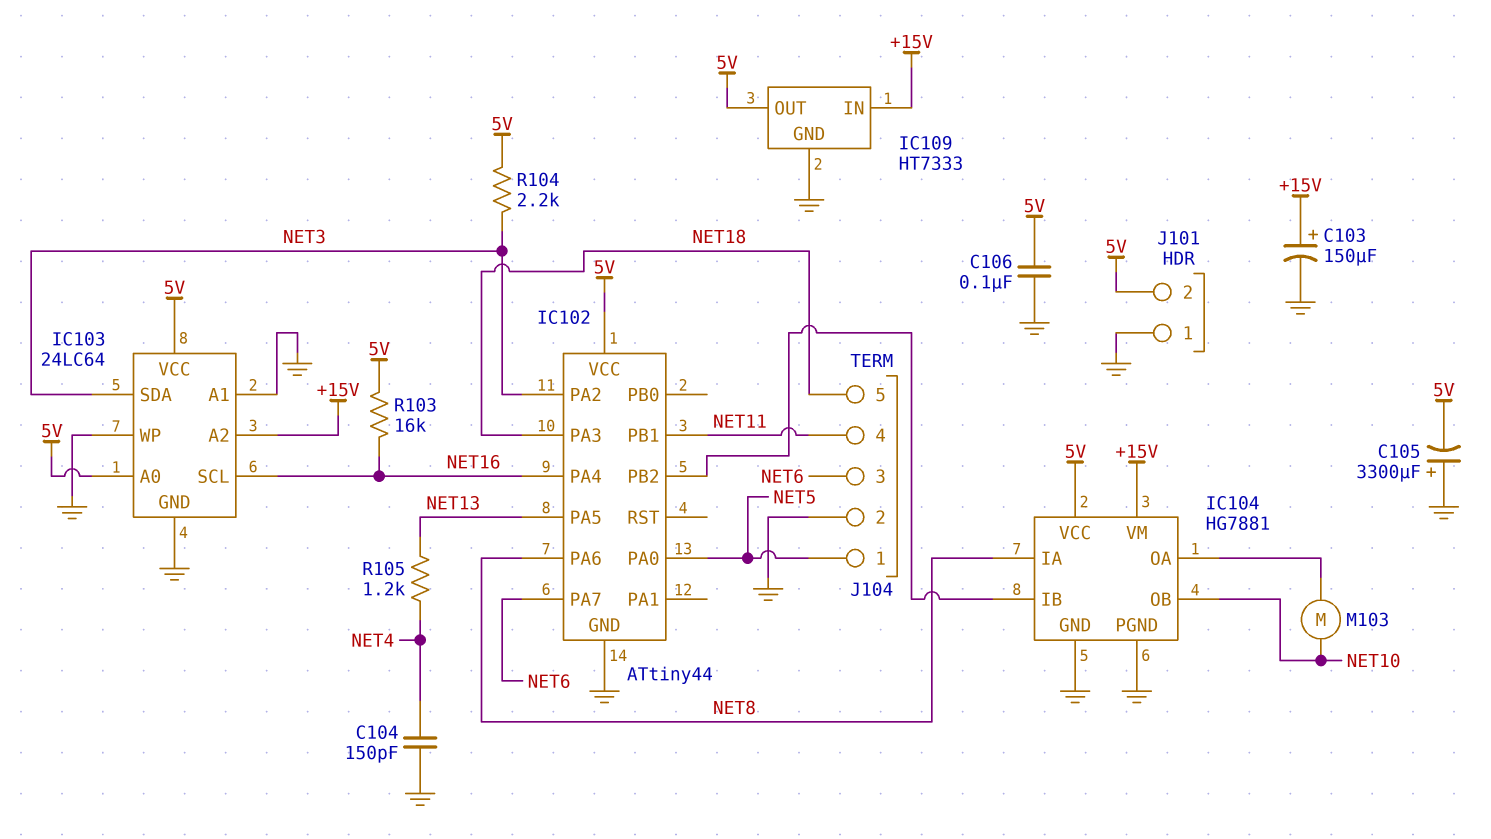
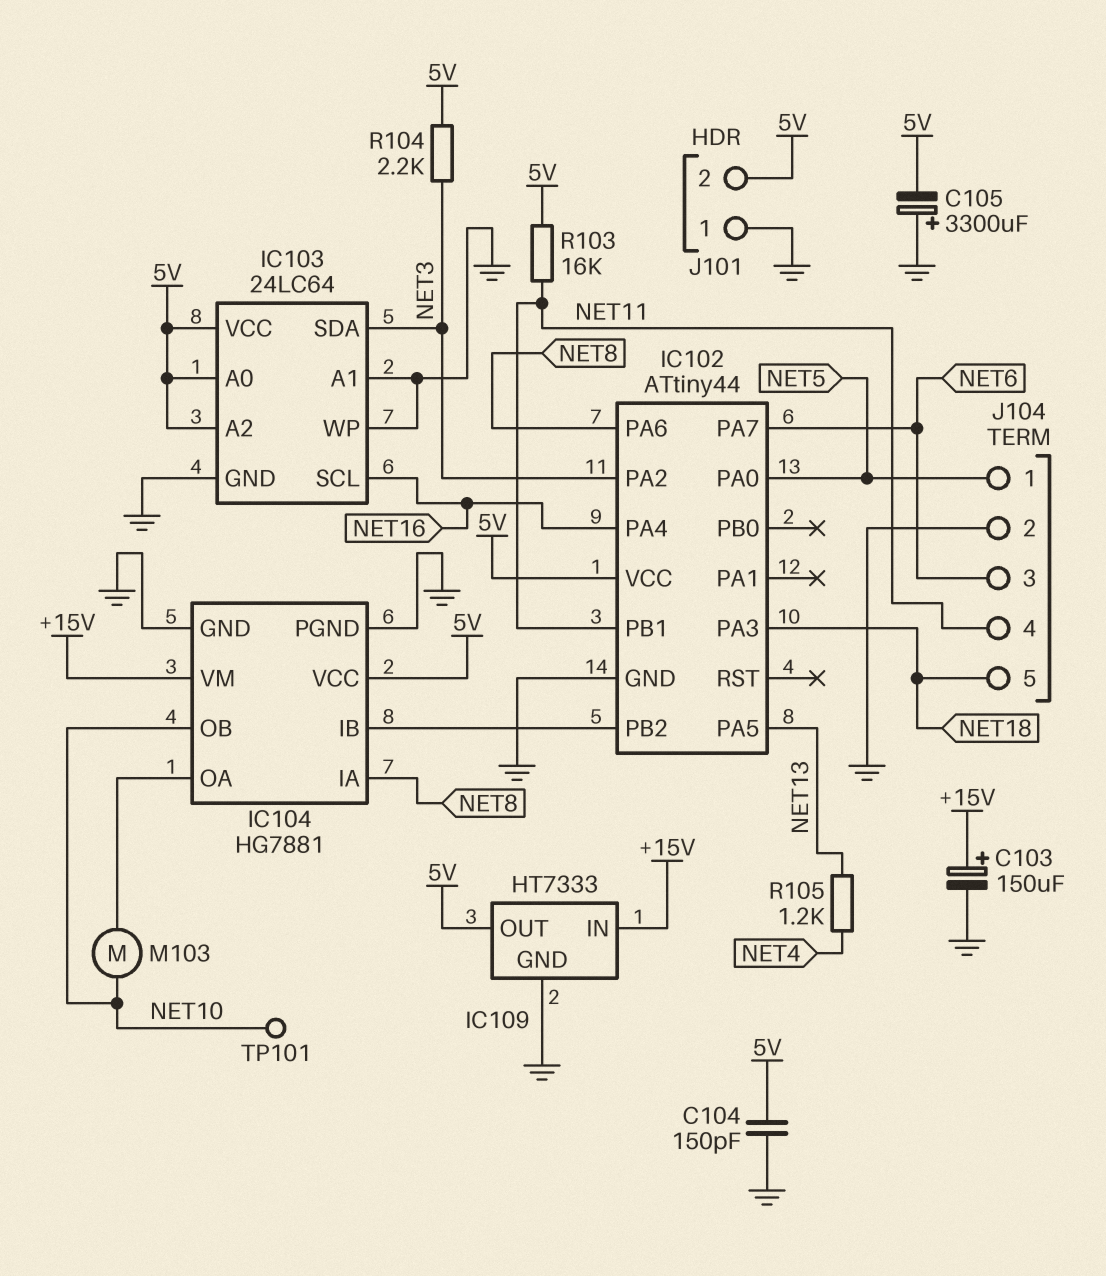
C104: 150pF (GND, NET4) -> 150pF (5V, GND)
C106: 100nF (5V, GND) -> none
IC103 pin A2: +15V -> 5V
R103: 16k (5V, NET16) -> 16k (5V, NET11)
TP101: none -> test point (NET10)

